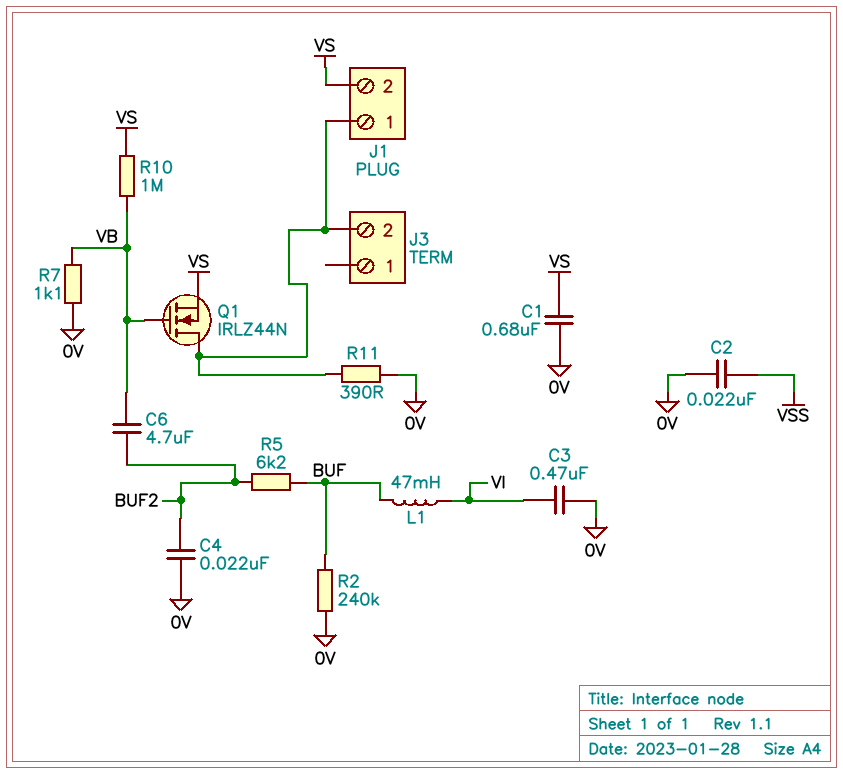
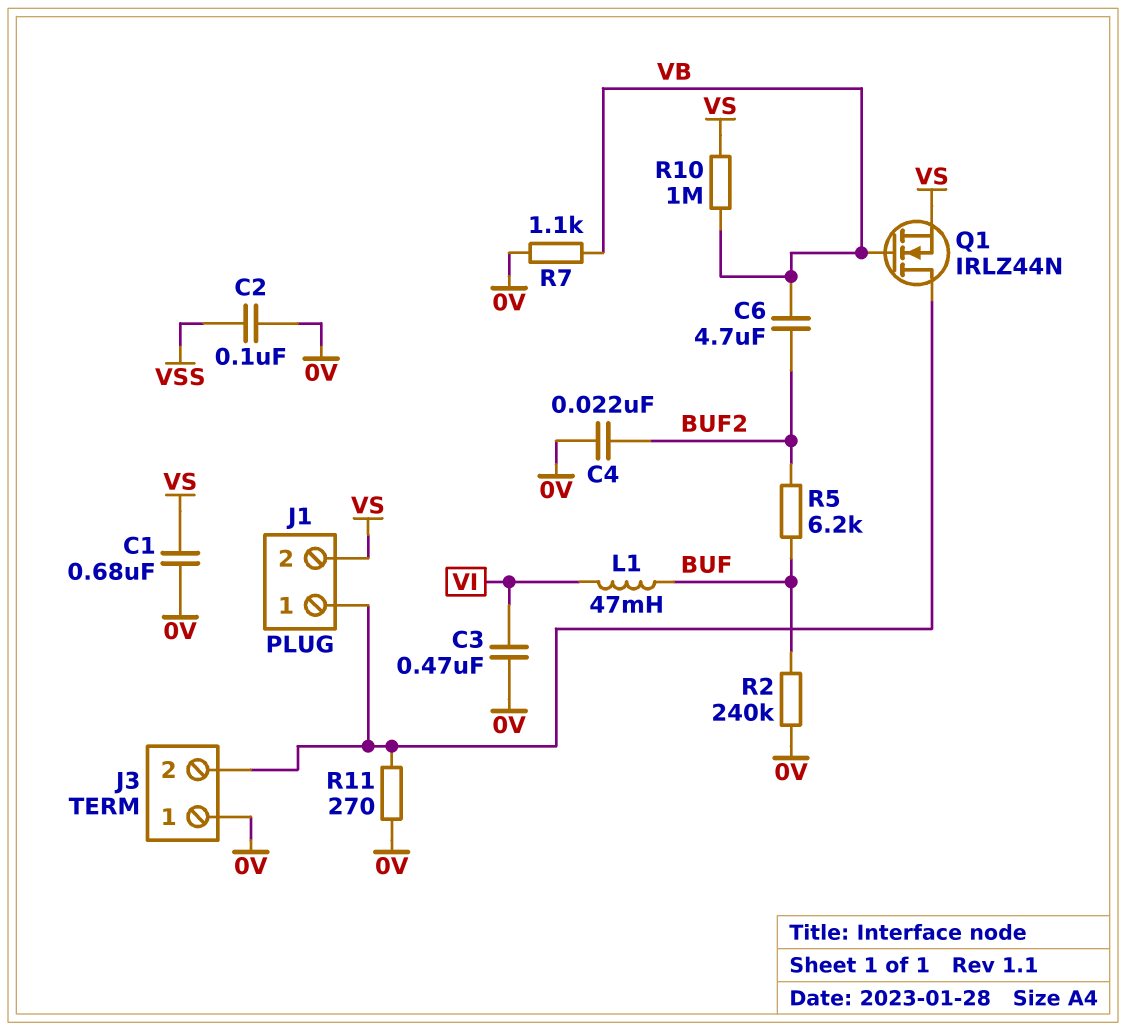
C2: 22nF (0V, VSS) -> 100nF (0V, VSS)
J3 pin 1: none -> 0V
R11: 390 (0V, J1/1) -> 270 (0V, J1/1)

